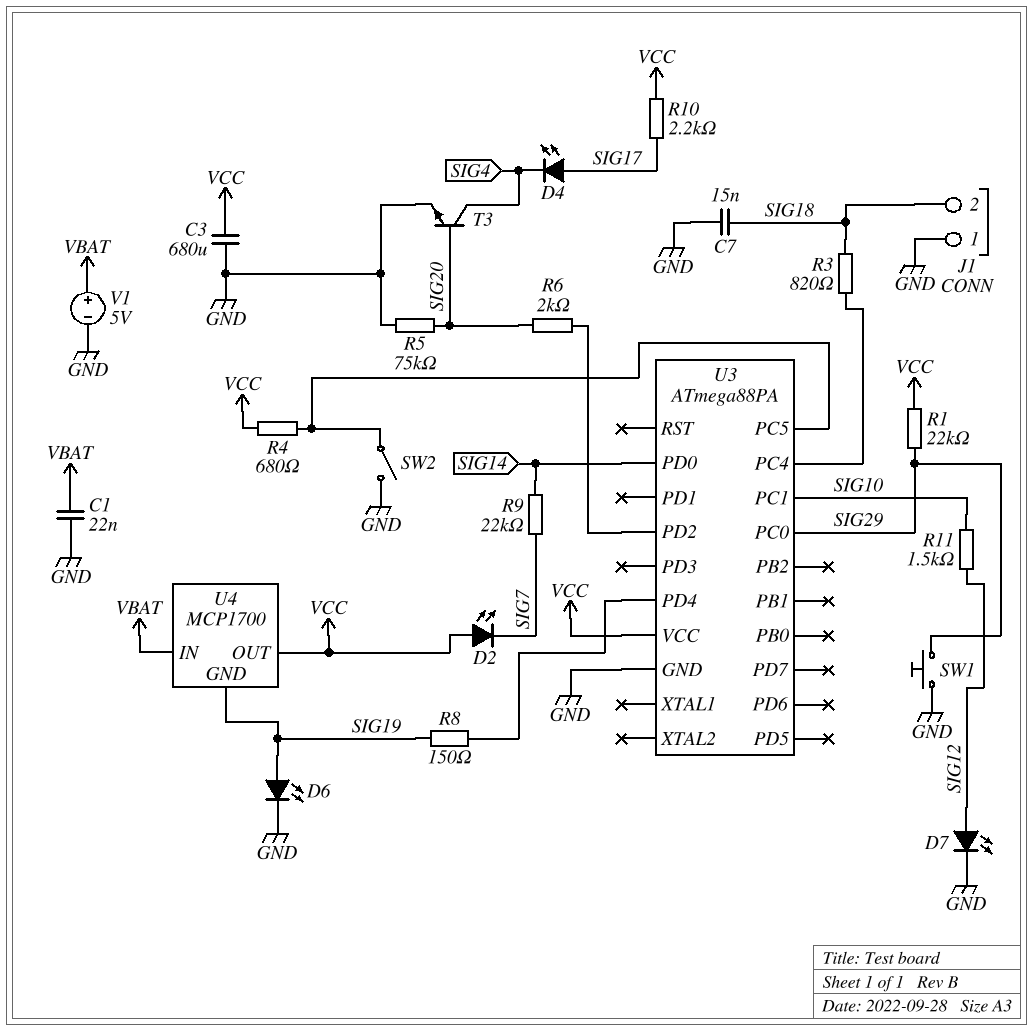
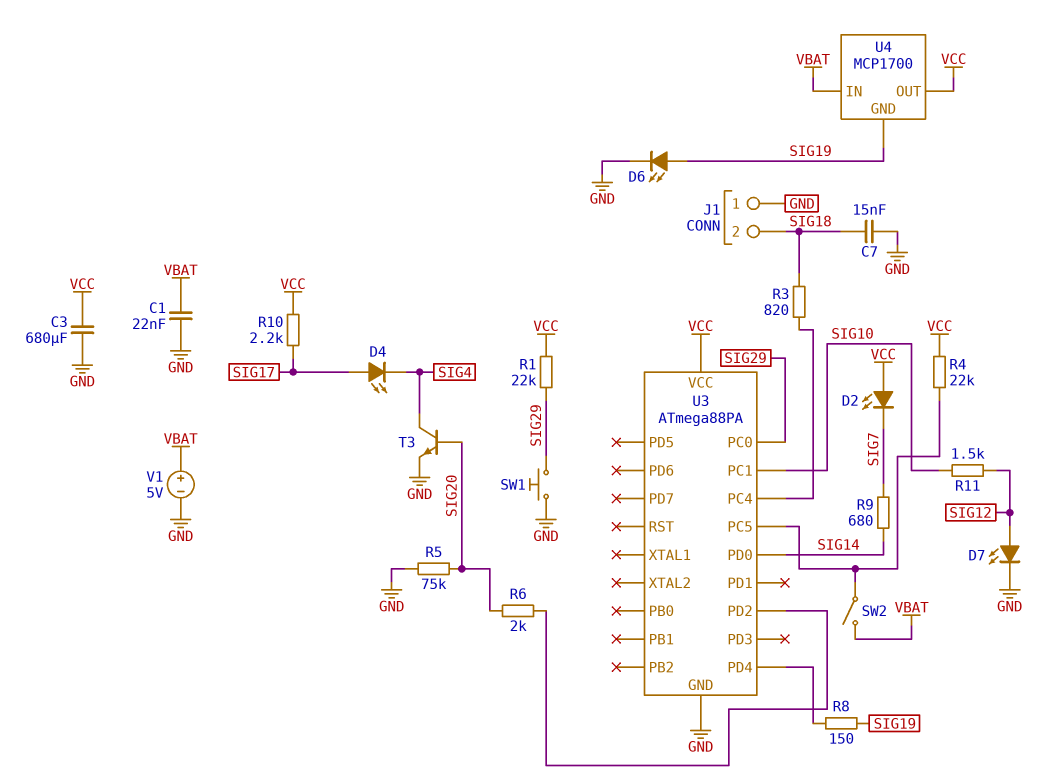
R4: 680 (U3/PC5, VCC) -> 22k (U3/PC5, VCC)
R9: 22k (SIG7, SIG14) -> 680 (SIG7, SIG14)
SW2: switch (GND, U3/PC5) -> switch (U3/PC5, VBAT)

